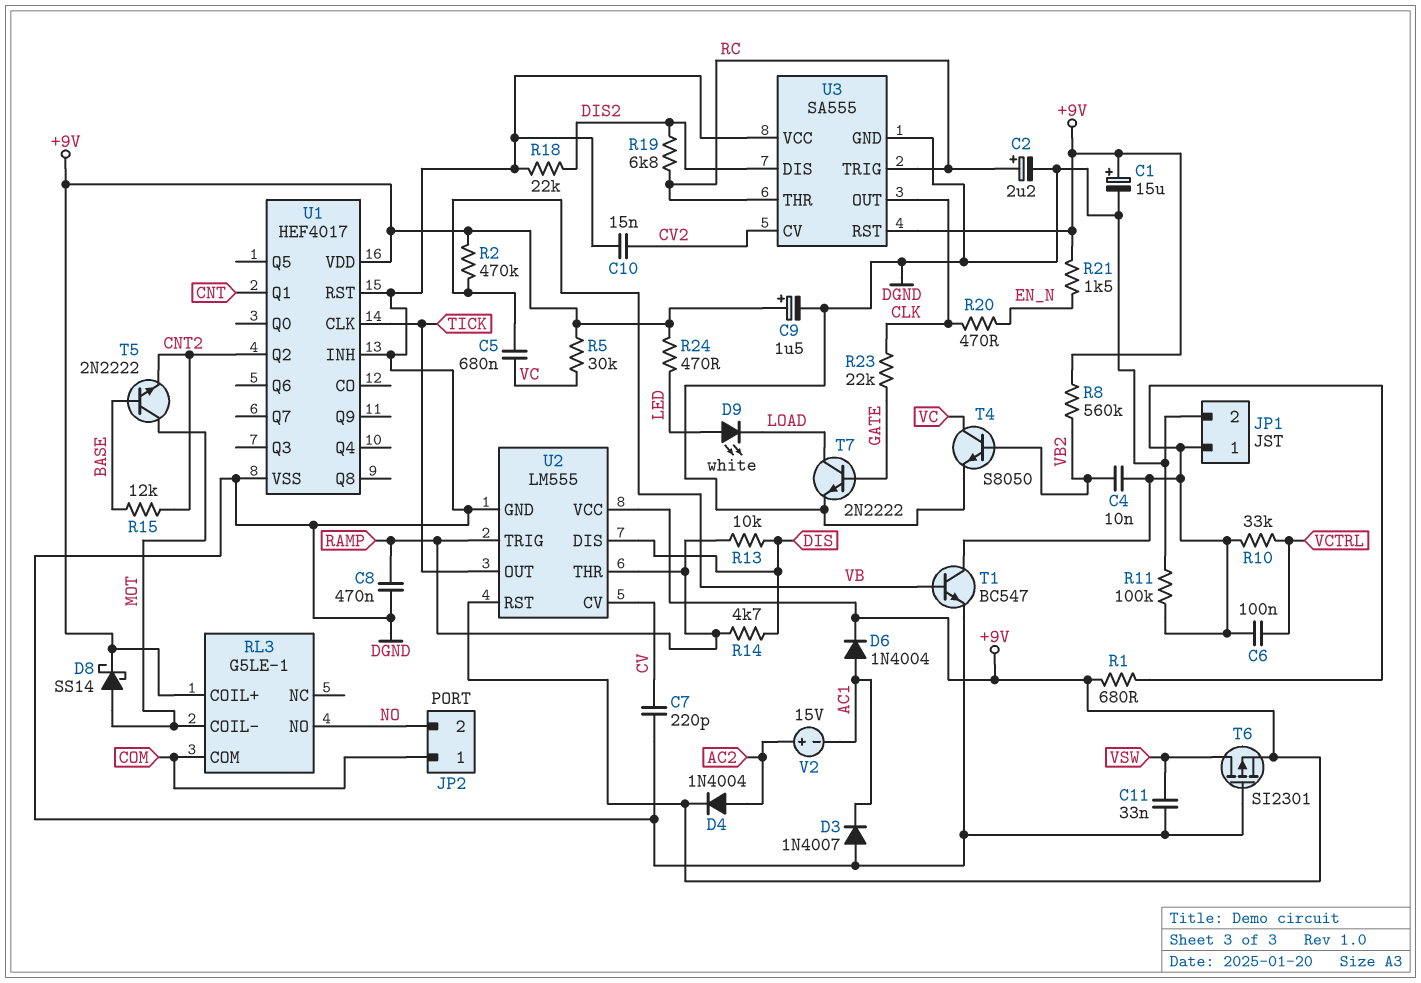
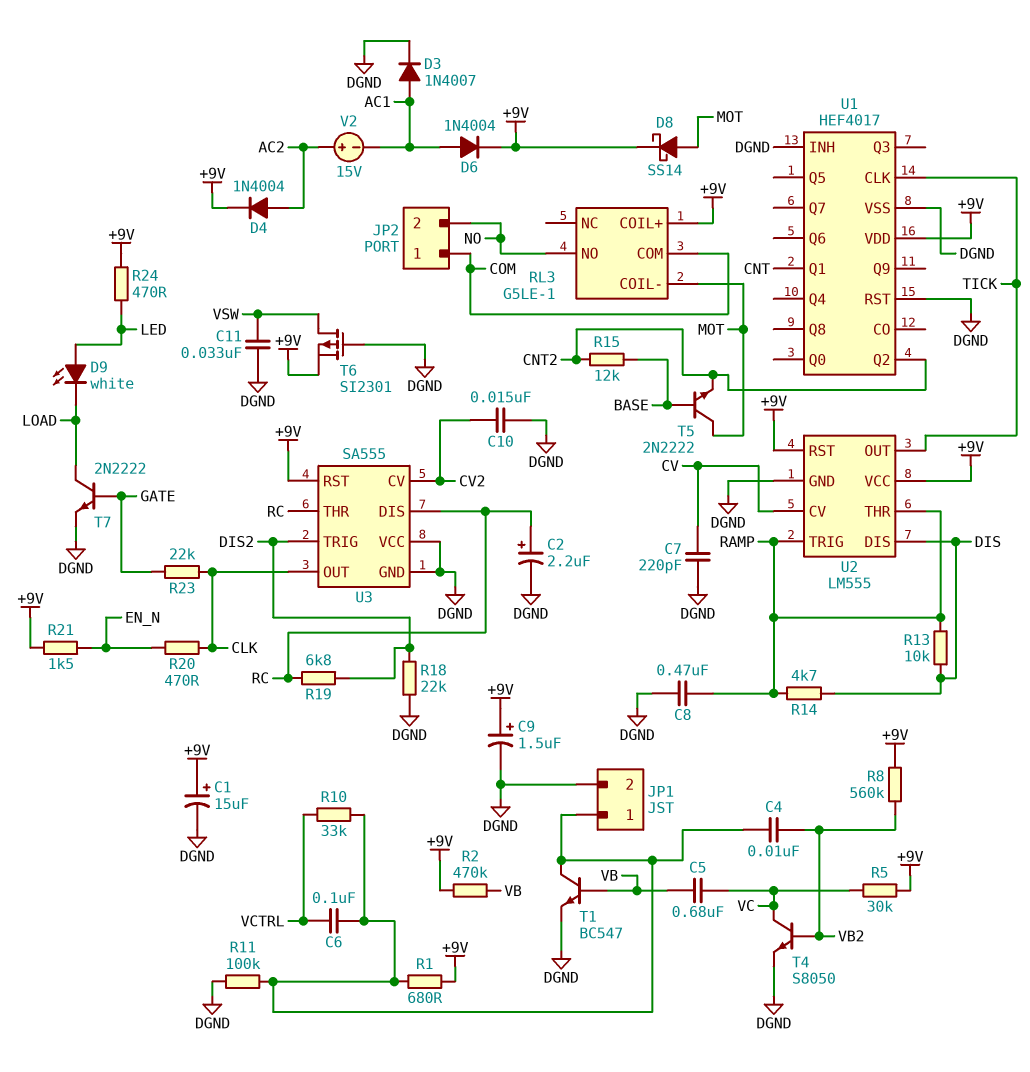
D3: diode 1N4007 (A DGND, K AC1) -> diode 1N4007 (A AC1, K DGND)
U3 pin DIS: DIS2 -> RC
U3 pin TRIG: RC -> DIS2

